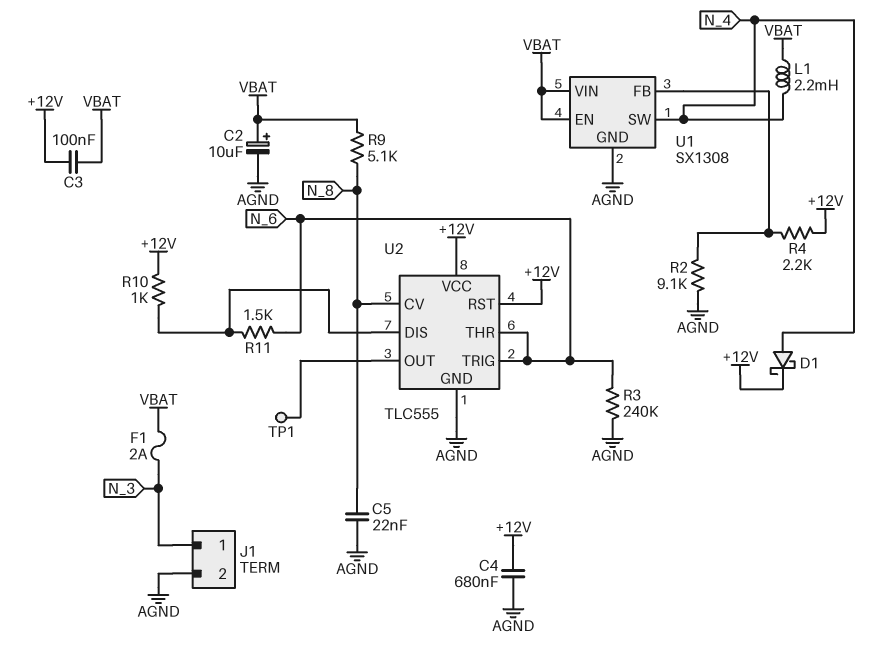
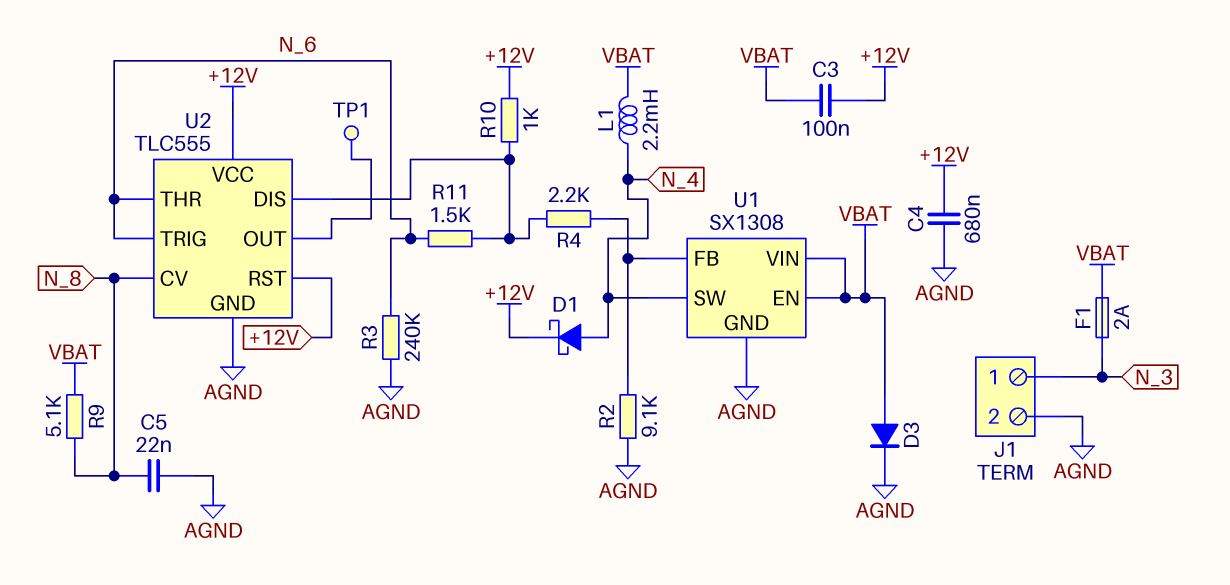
C2: 10uF (plus VBAT, minus AGND) -> none
D3: none -> diode (A VBAT, K AGND)
R4: 2.2k (+12V, U1/FB) -> 2.2k (U1/FB, U2/DIS)

